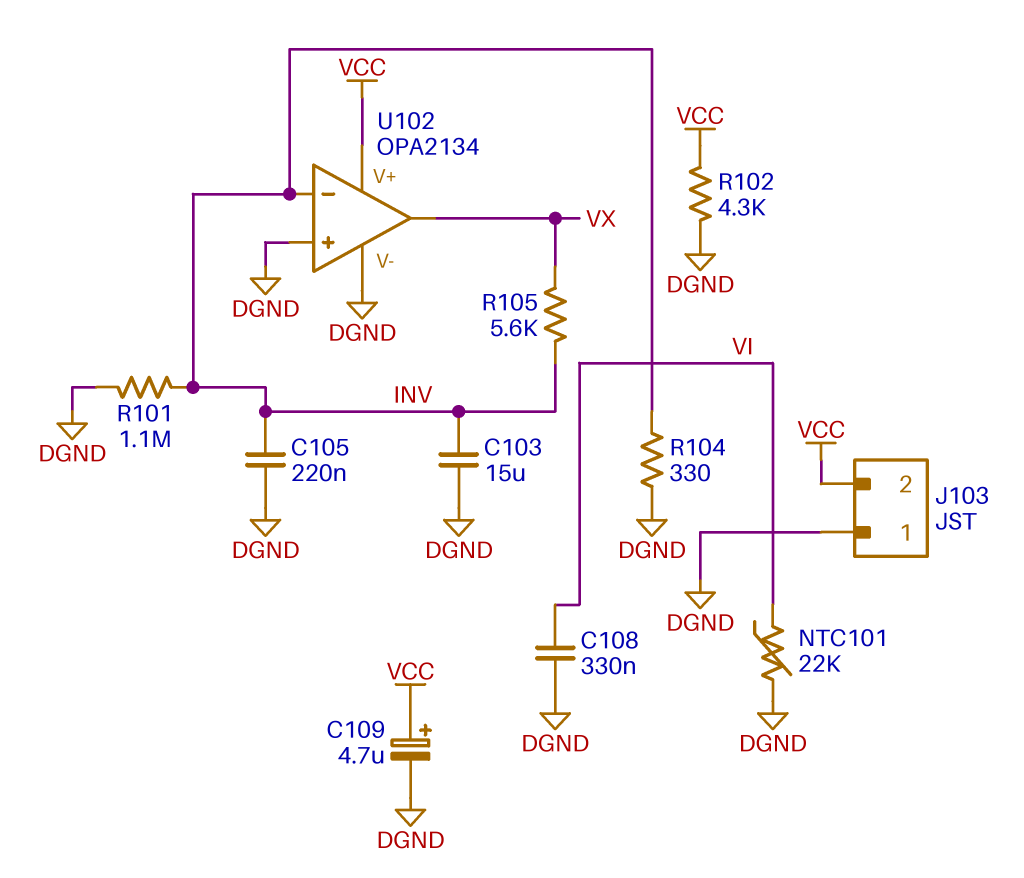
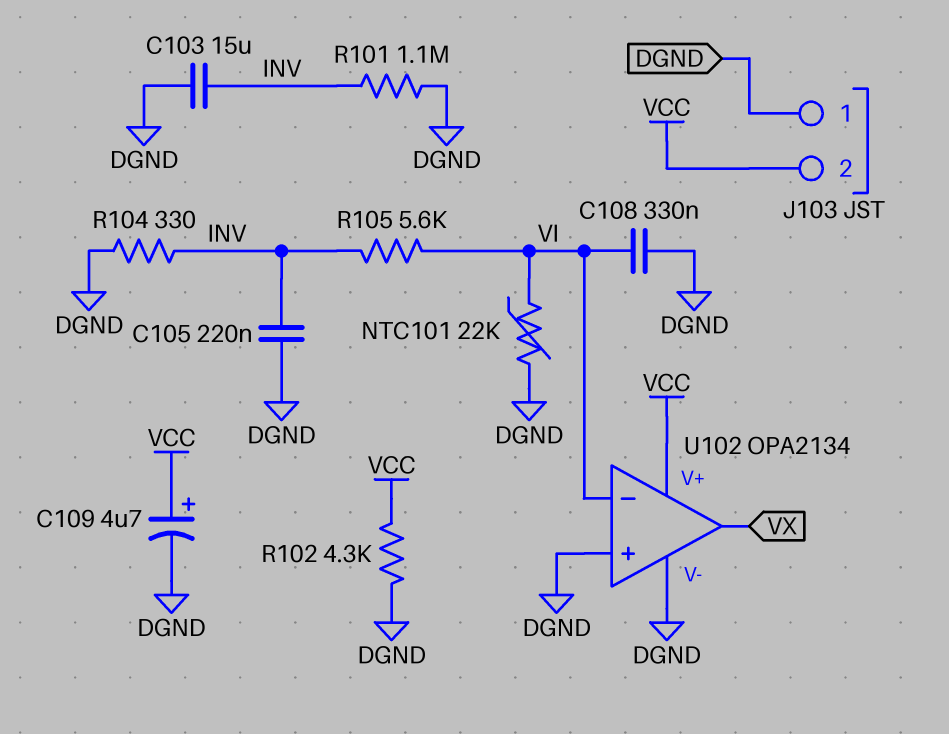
R105: 5.6k (INV, VX) -> 5.6k (INV, VI)
U102 pin in-: INV -> VI

